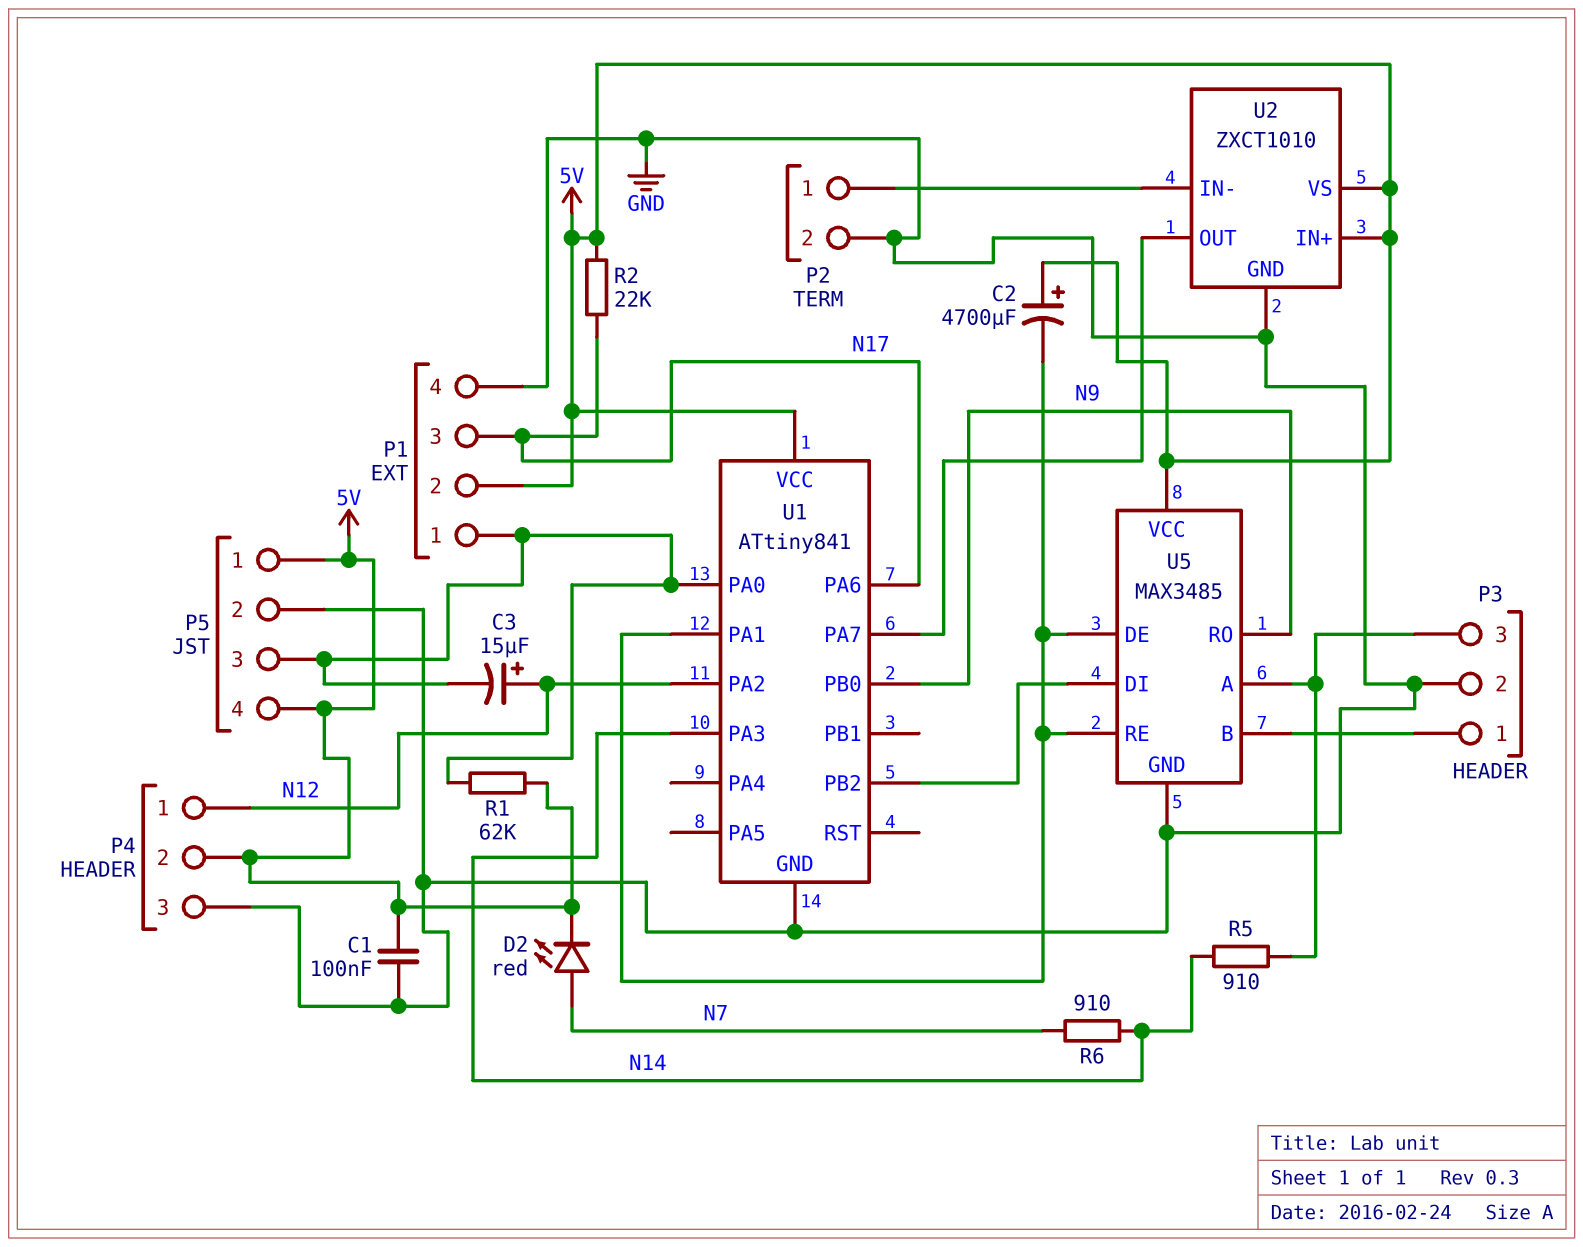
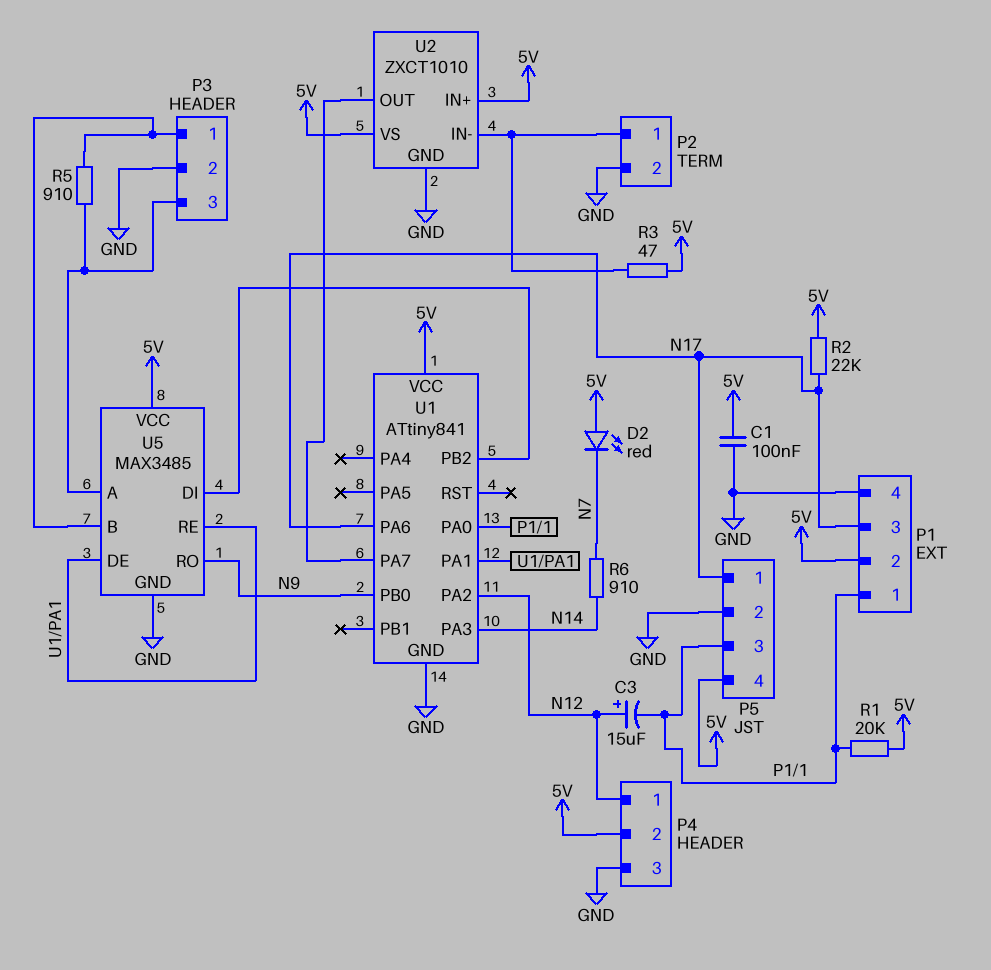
C2: 4700uF (plus 5V, minus U1/PA1) -> none
D2: LED red (A N7, K 5V) -> LED red (A 5V, K N7)
P5 pin 1: 5V -> N17
R1: 62k (5V, P1/1) -> 20k (5V, P1/1)
R3: none -> 47 (5V, P2/1)
R5: 910 (N14, P3/3) -> 910 (P3/1, P3/3)

